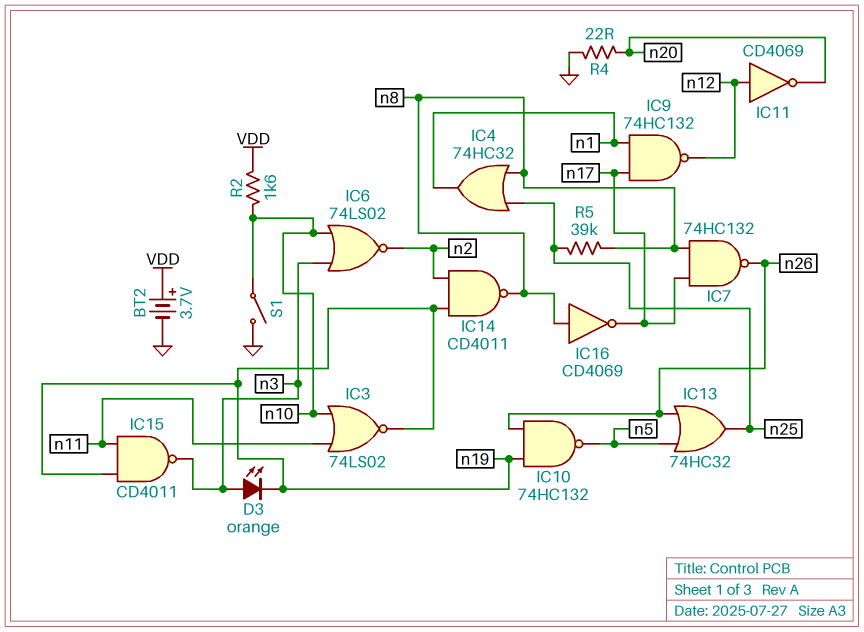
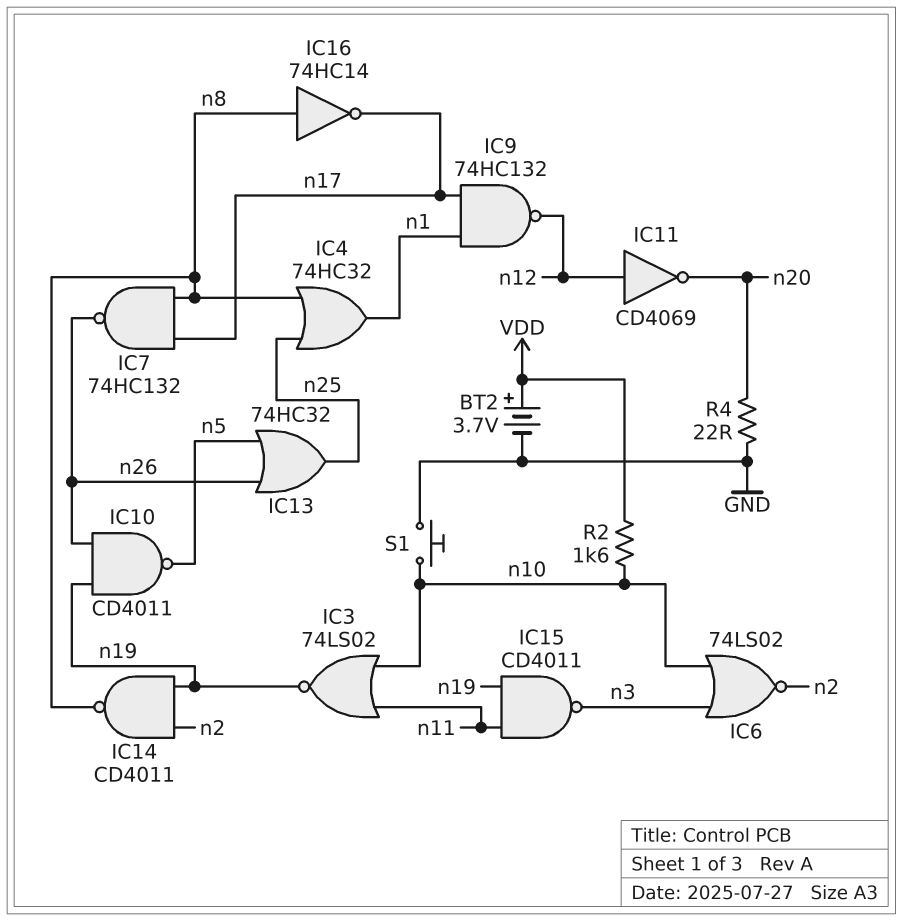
D3: LED orange (A n3, K n19) -> none
IC10: NAND 74HC132 (in n19, in n26, out n5) -> NAND CD4011 (in n19, in n26, out n5)
IC16: NOT CD4069 (in n8, out n17) -> NOT 74HC14 (in n8, out n17)
R5: 39k (n8, n25) -> none
S1: switch (GND, n10) -> button (GND, n10)

